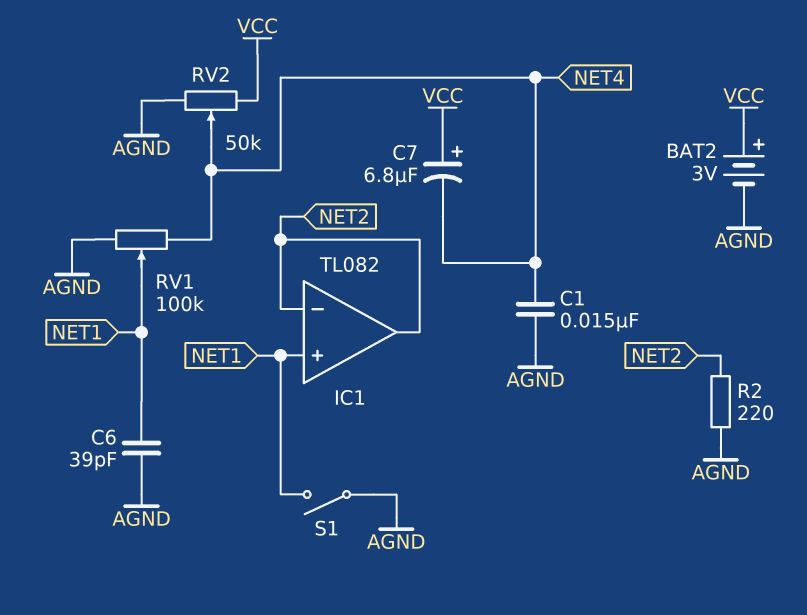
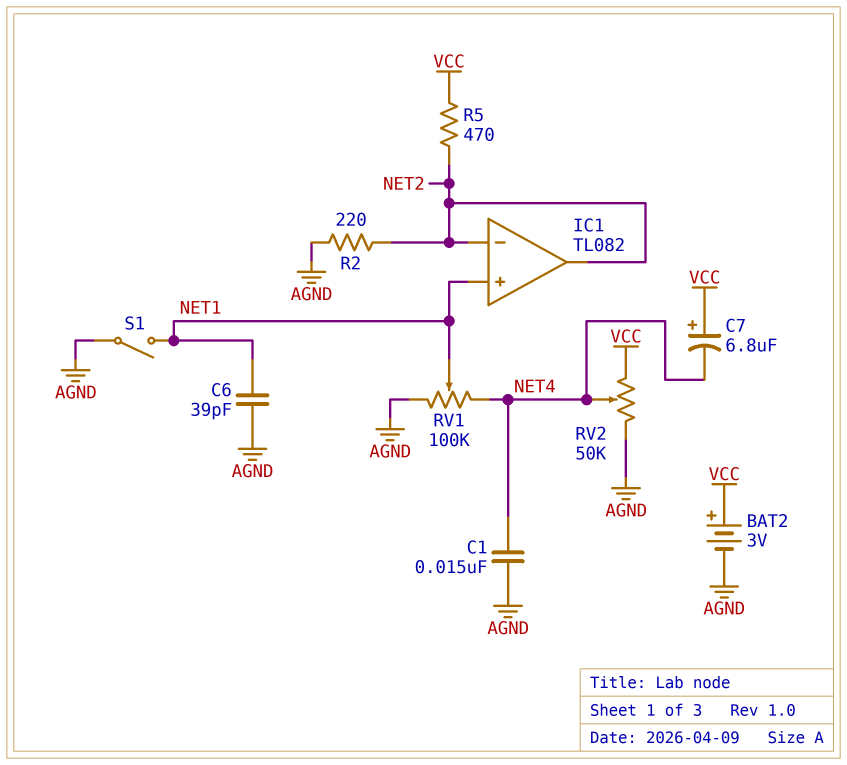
R5: none -> 470 (NET2, VCC)

